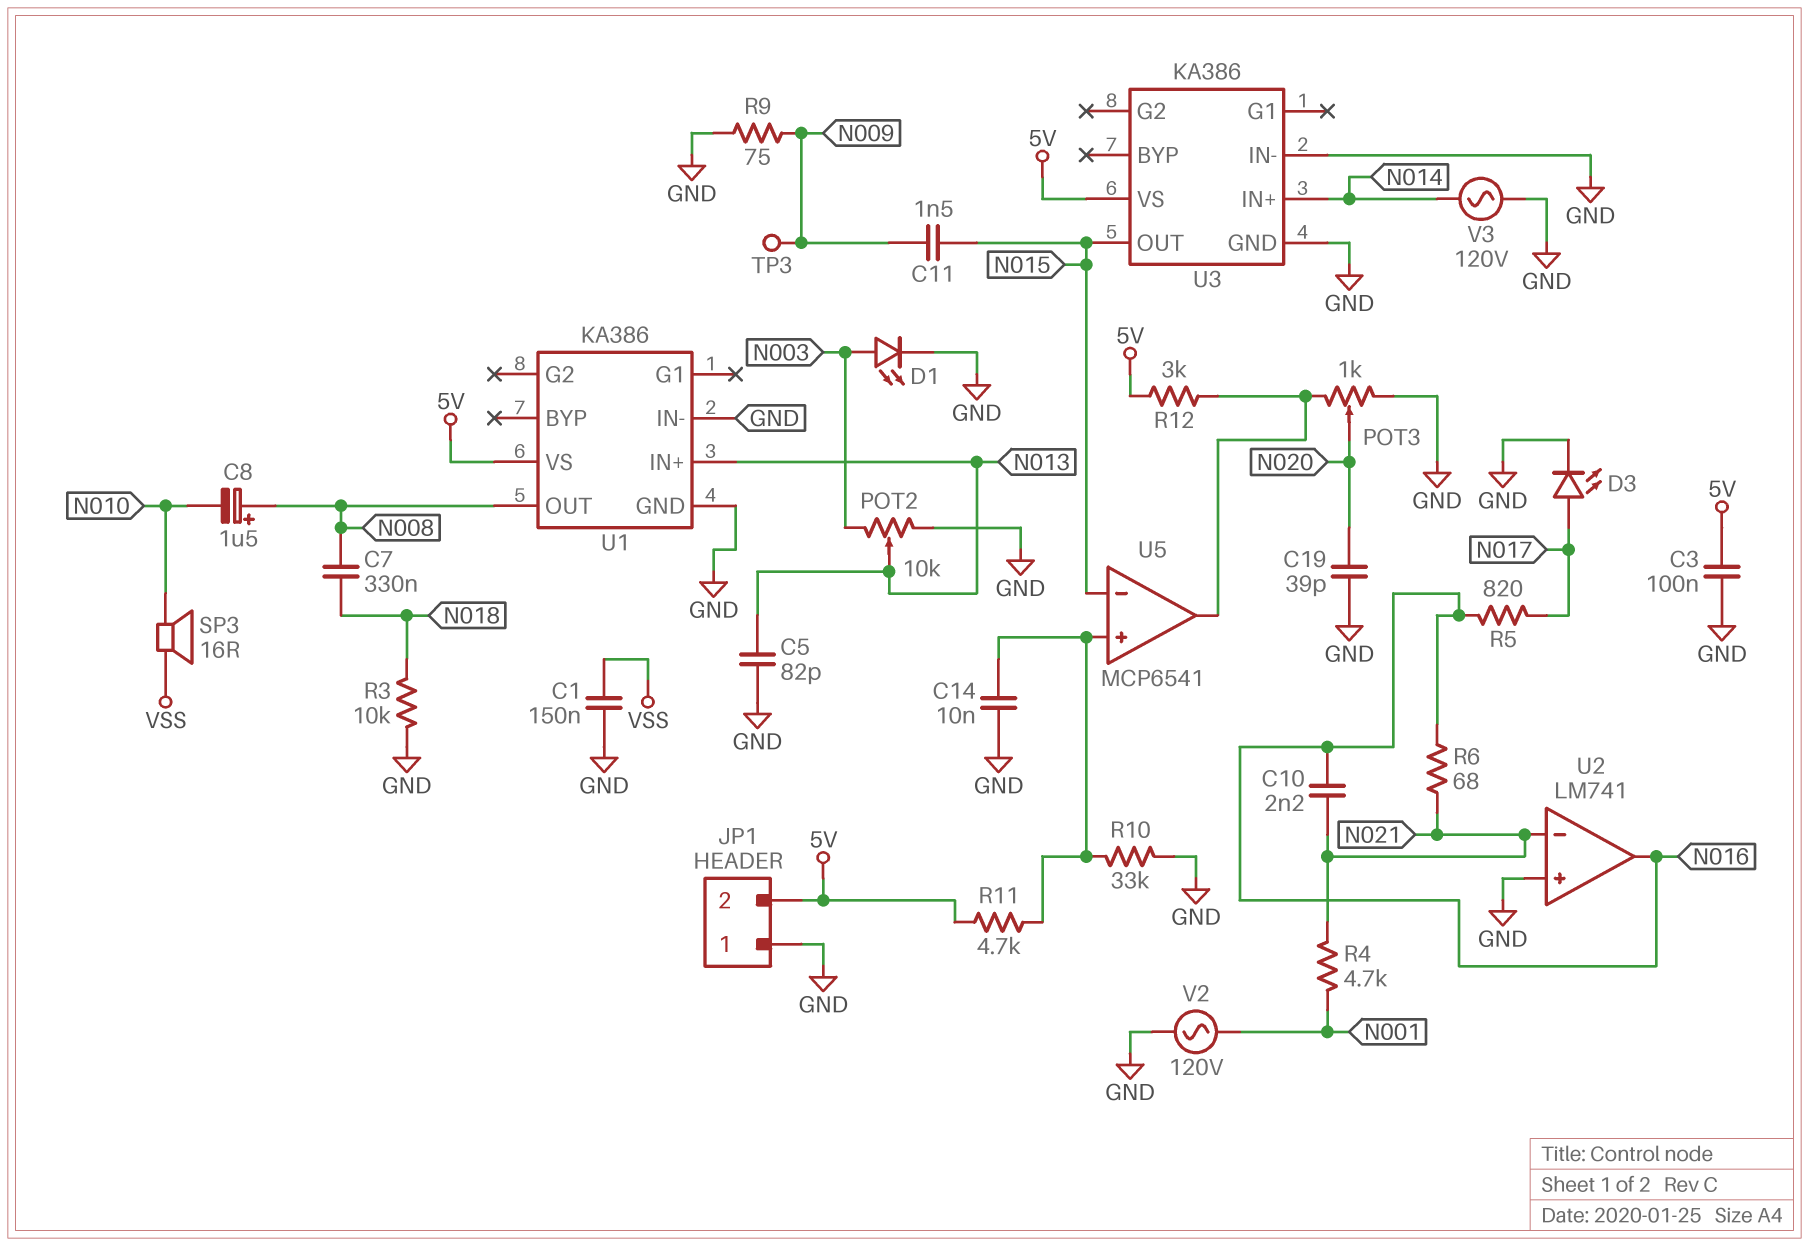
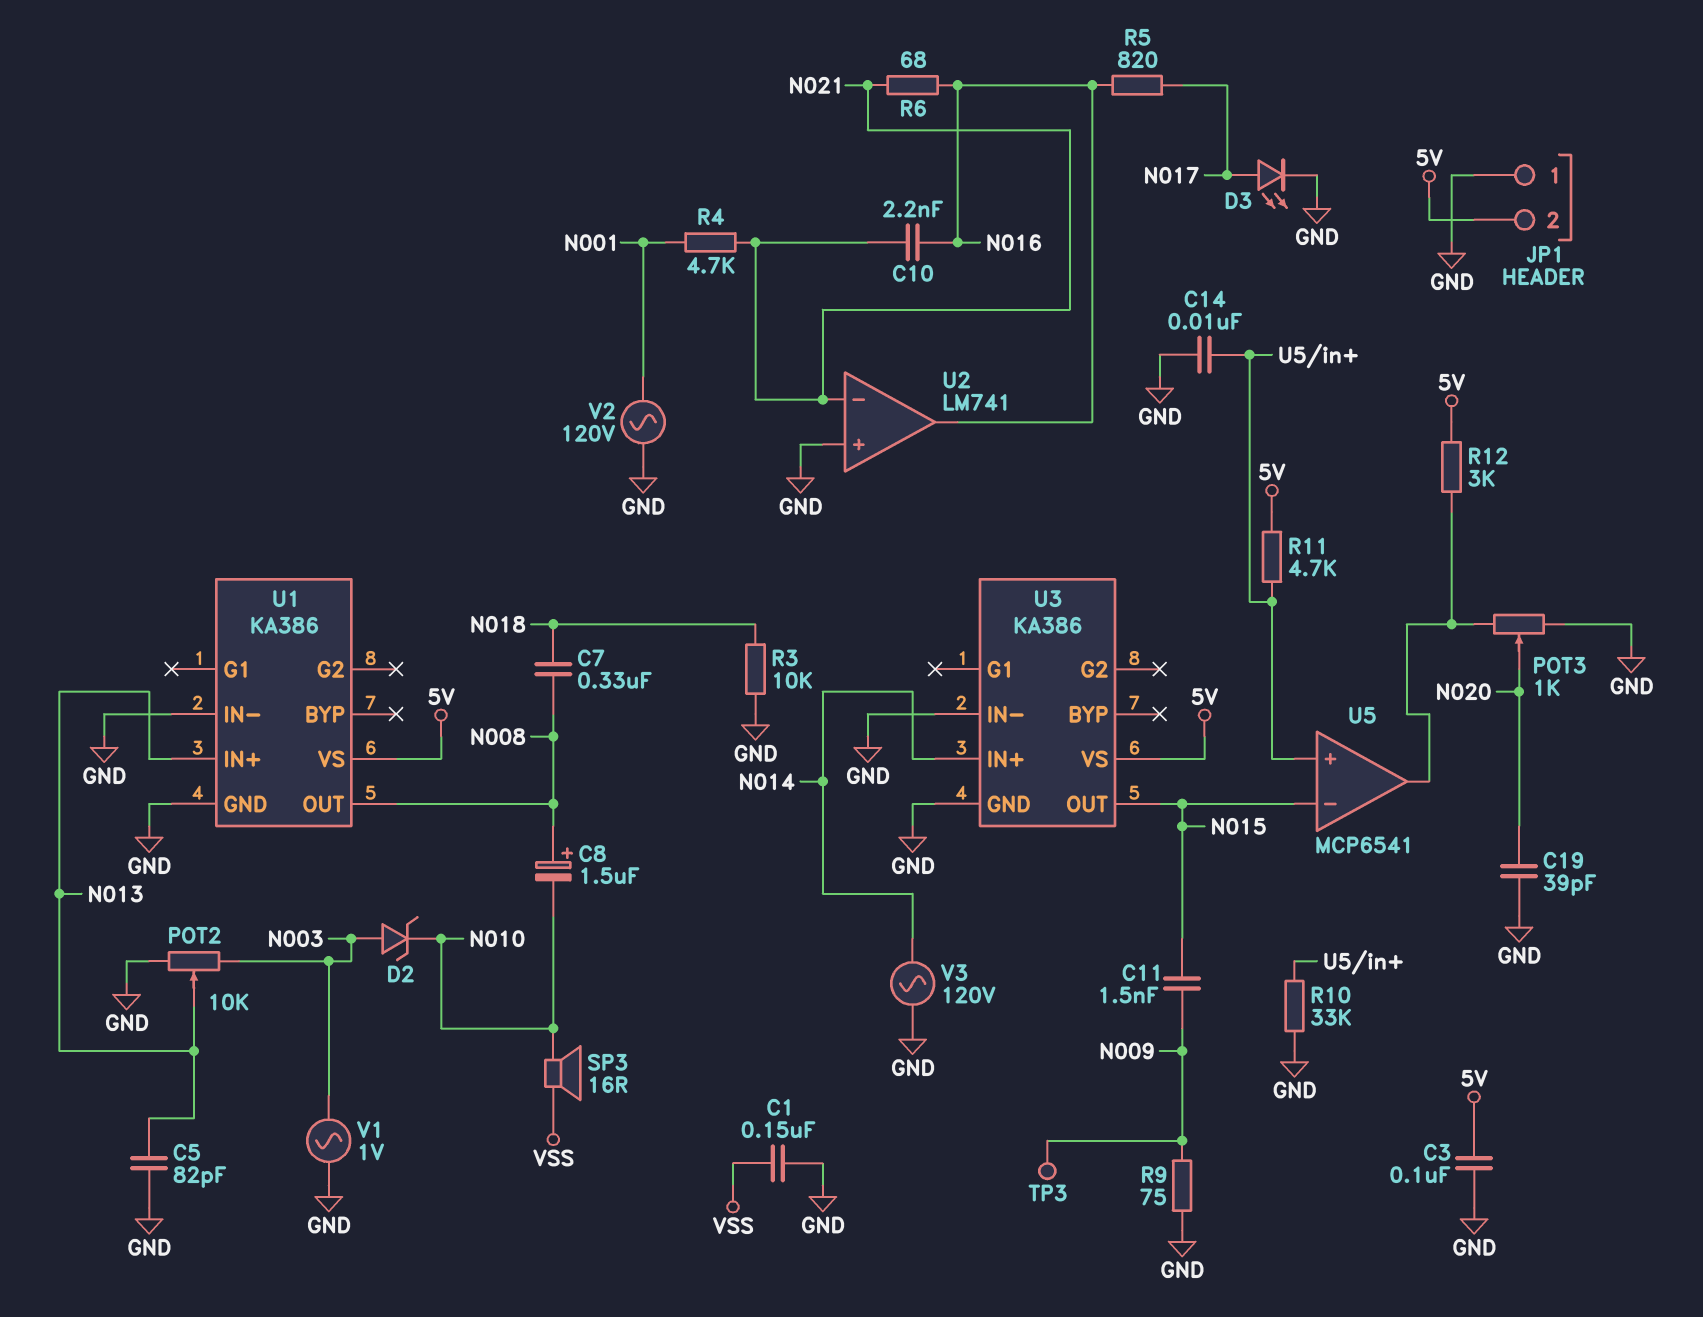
D1: LED (A N003, K GND) -> none
D2: none -> zener (A N003, K N010)
V1: none -> AC 1V (GND, N003)

